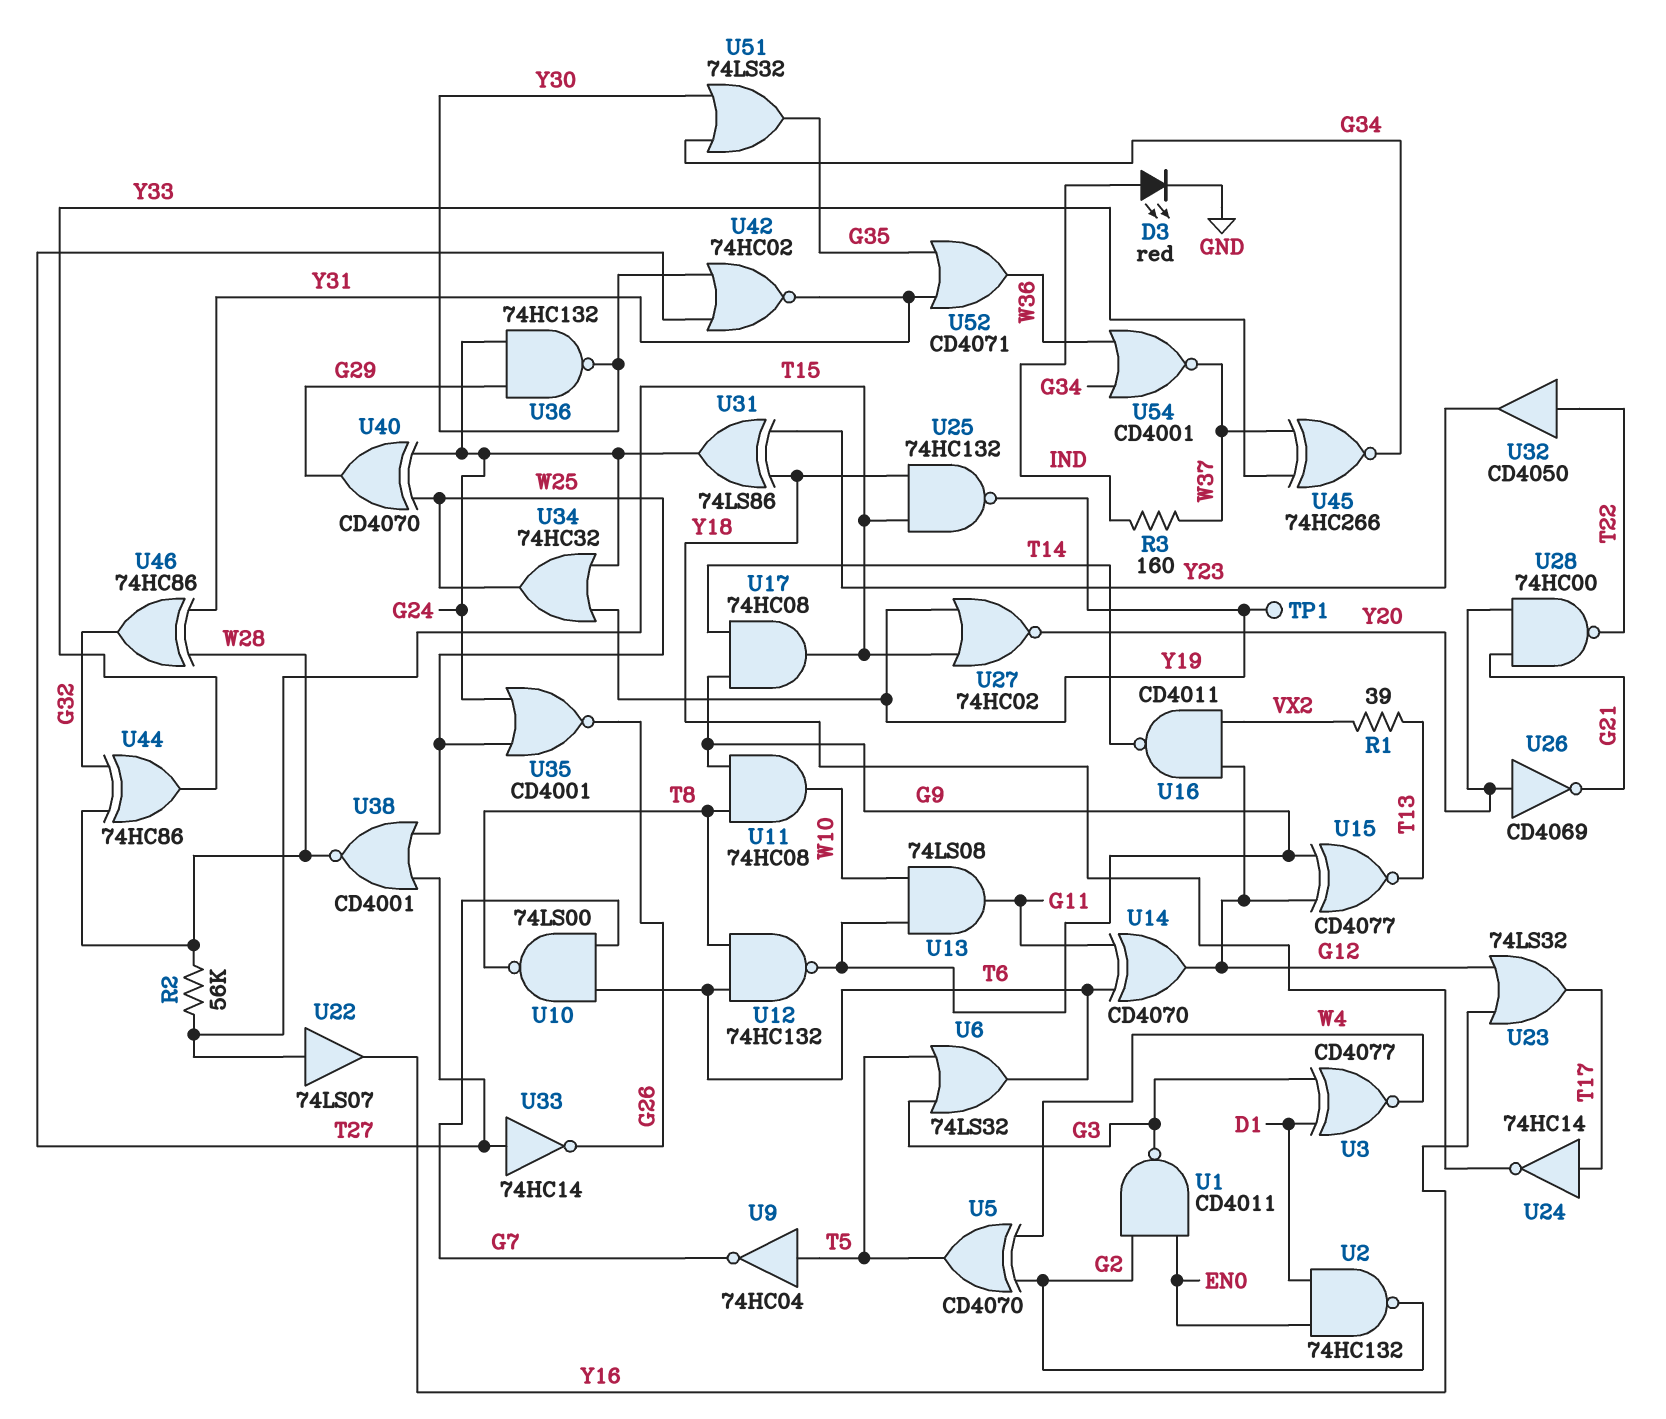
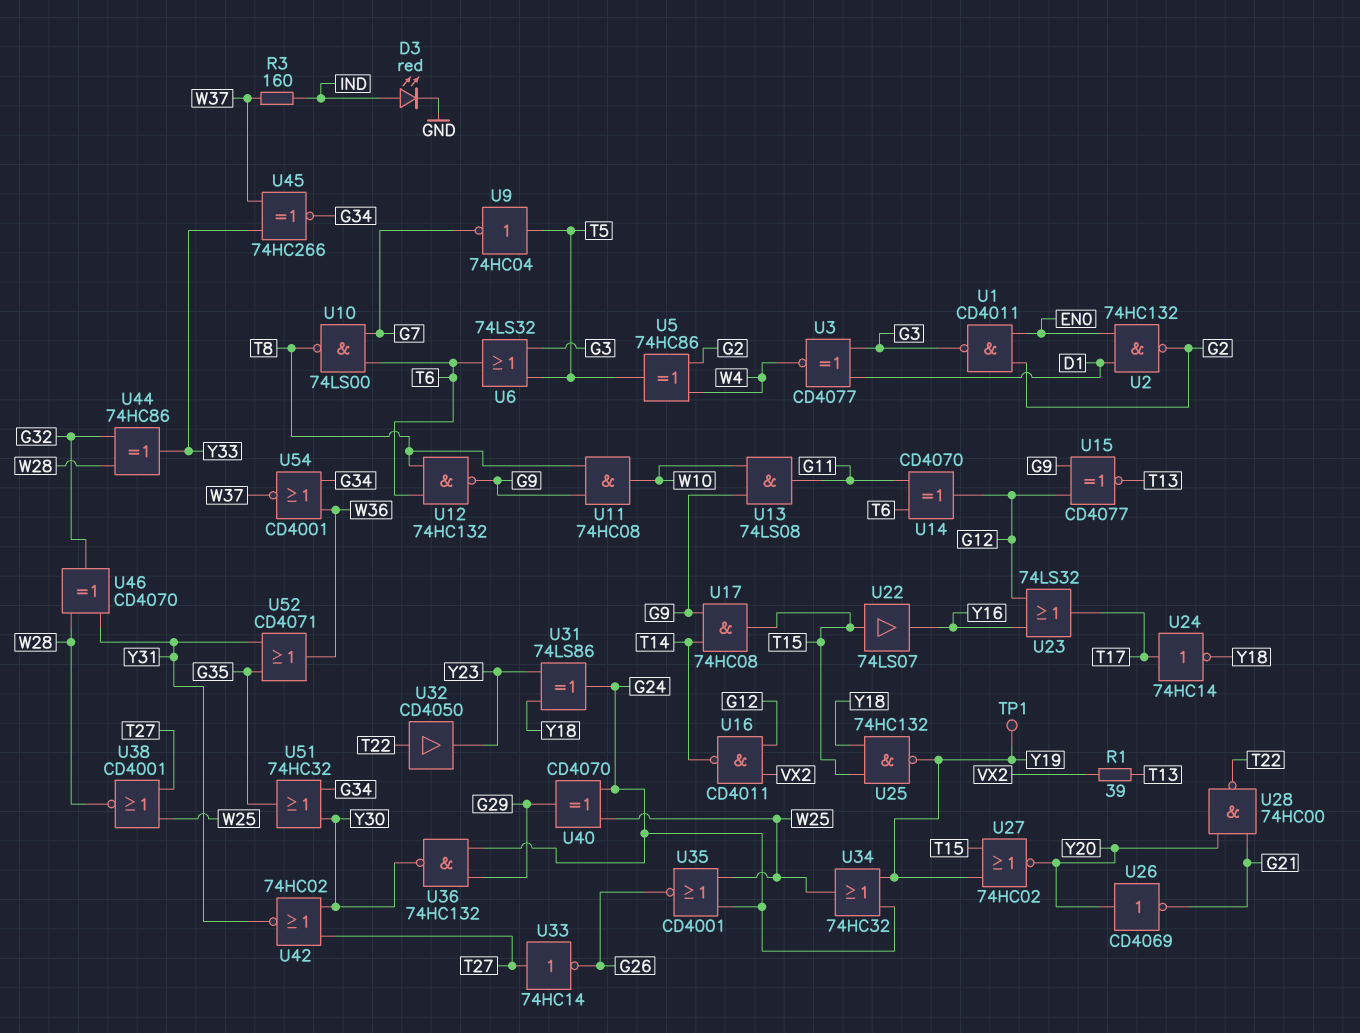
R2: 56k (T15, W28) -> none
U5: XOR CD4070 (in G2, in W4, out T5) -> XOR 74HC86 (in G2, in W4, out T5)
U46: XOR 74HC86 (in W28, in Y31, out G32) -> XOR CD4070 (in W28, in Y31, out G32)
U51: OR 74LS32 (in G34, in Y30, out G35) -> OR 74HC32 (in G34, in Y30, out G35)

